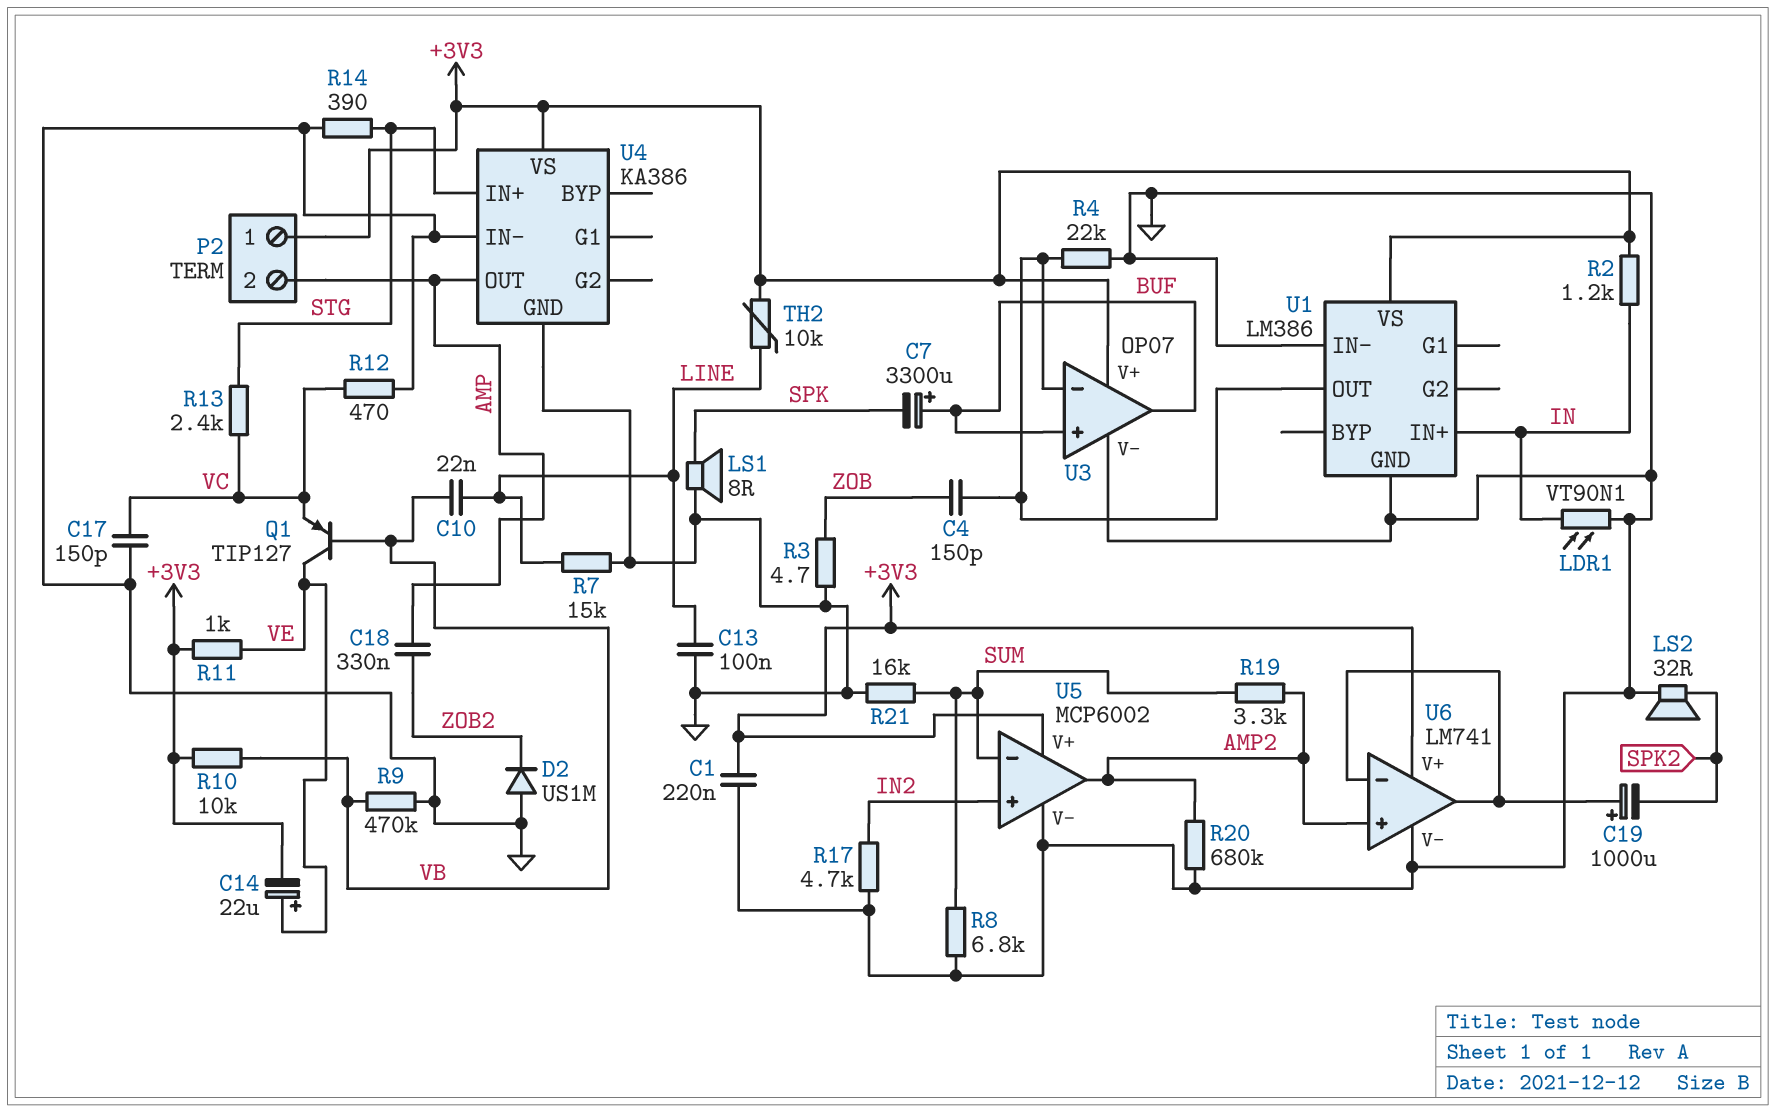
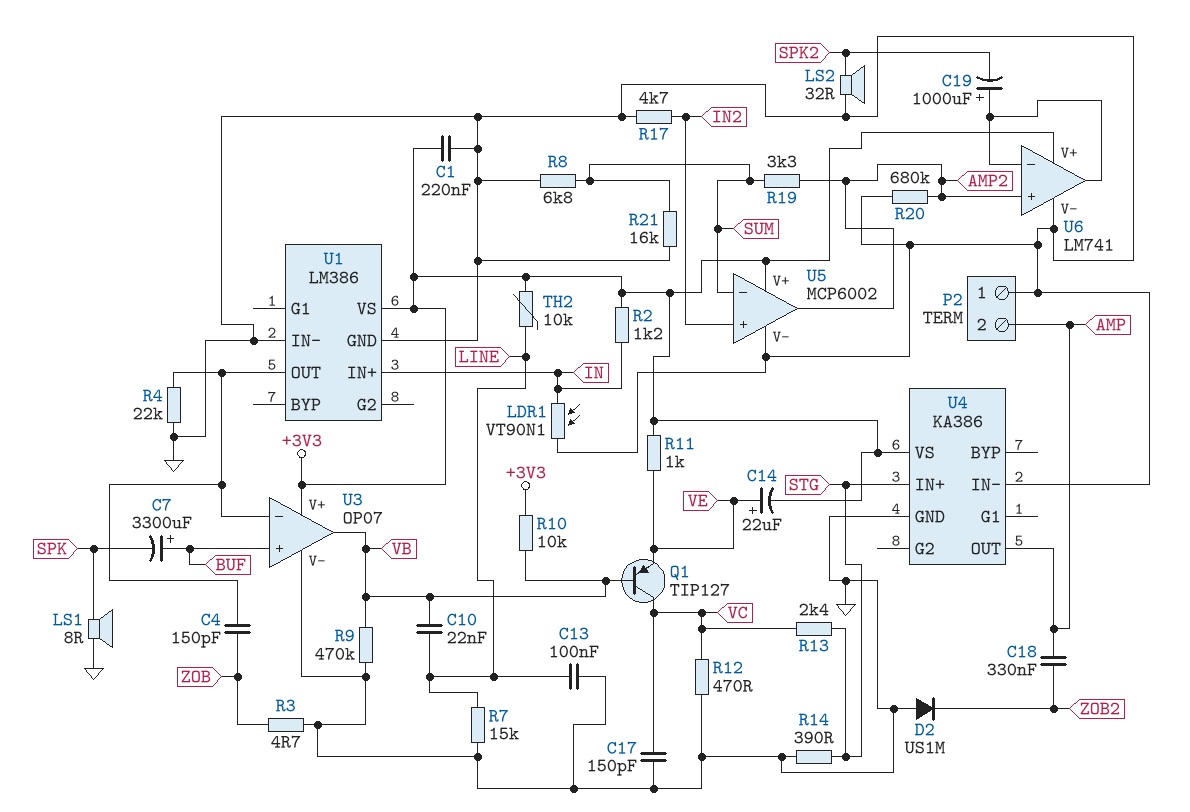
P2 pin 1: +3V3 -> GND
Q1: PNP TIP127 (B VB, C VE, E VC) -> PNP TIP127 (B VB, C VC, E VE)
U3 pin out: BUF -> VB

